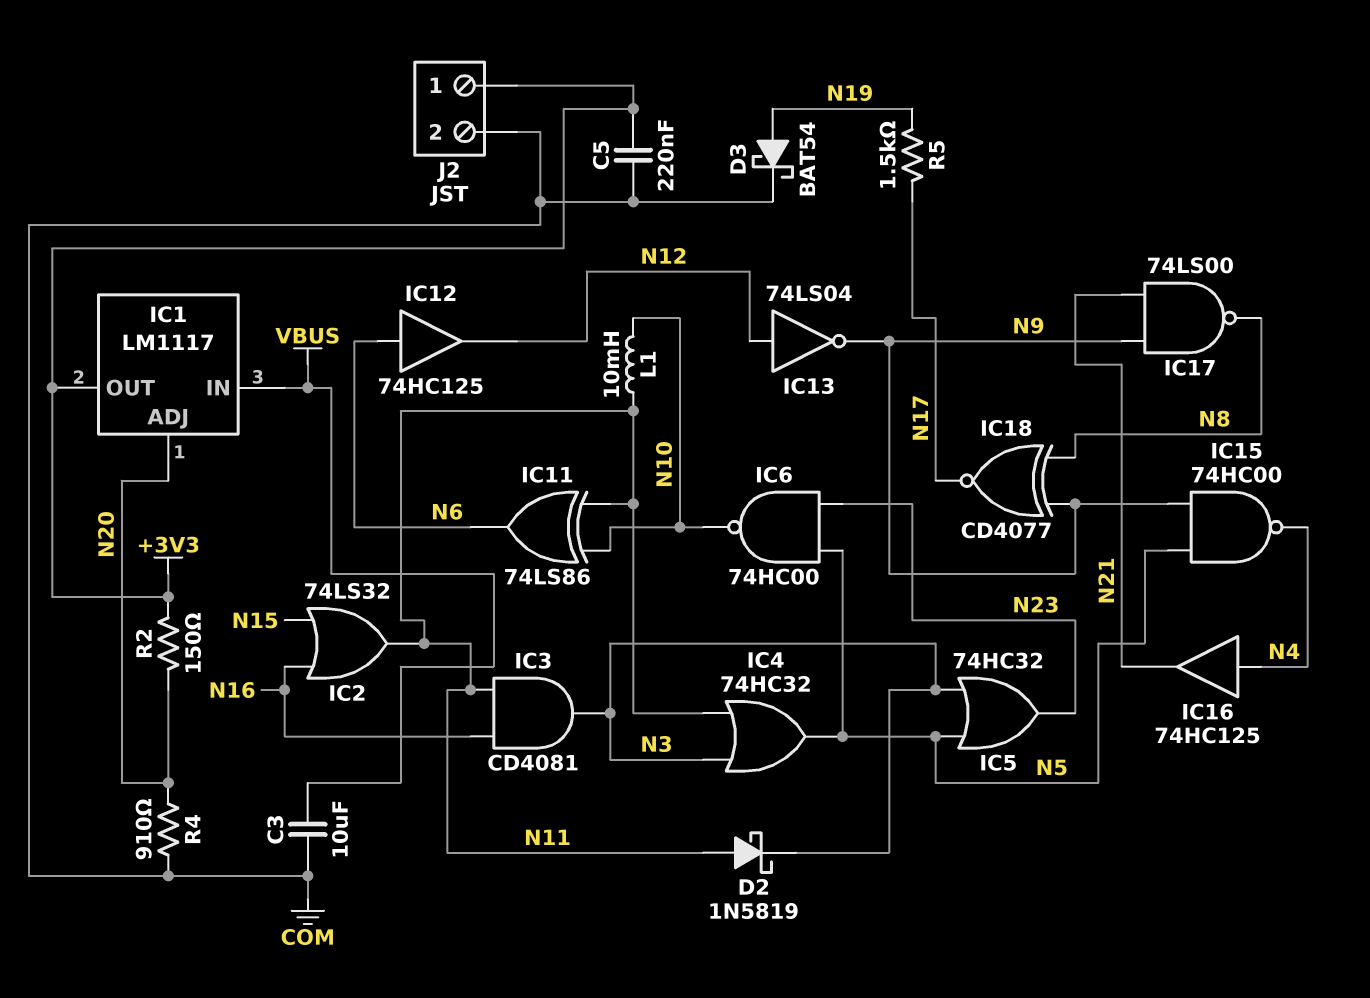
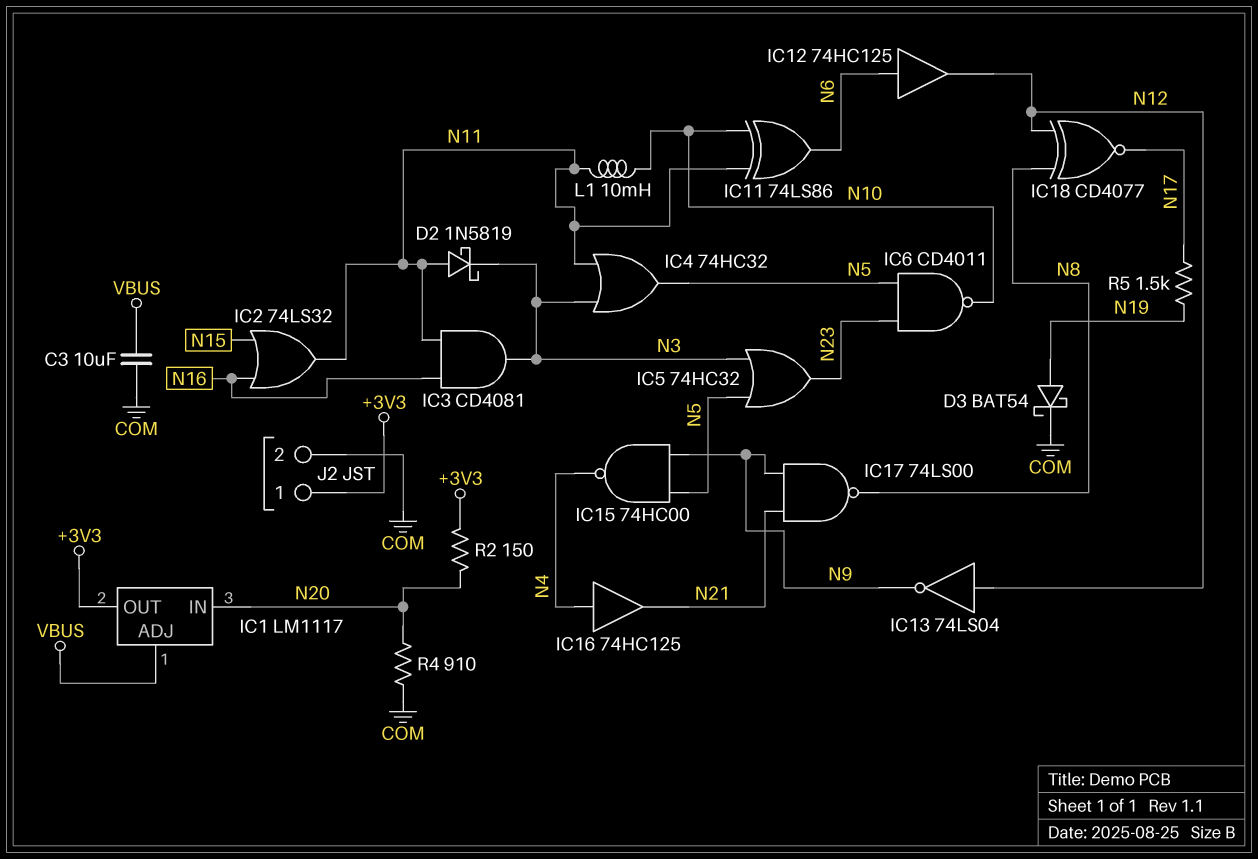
C5: 220nF (+3V3, COM) -> none
IC1 pin ADJ: N20 -> VBUS
IC1 pin IN: VBUS -> N20
IC6: NAND 74HC00 (in N5, in N23, out N10) -> NAND CD4011 (in N5, in N23, out N10)
IC18: XNOR CD4077 (in N8, in N9, out N17) -> XNOR CD4077 (in N8, in N12, out N17)

